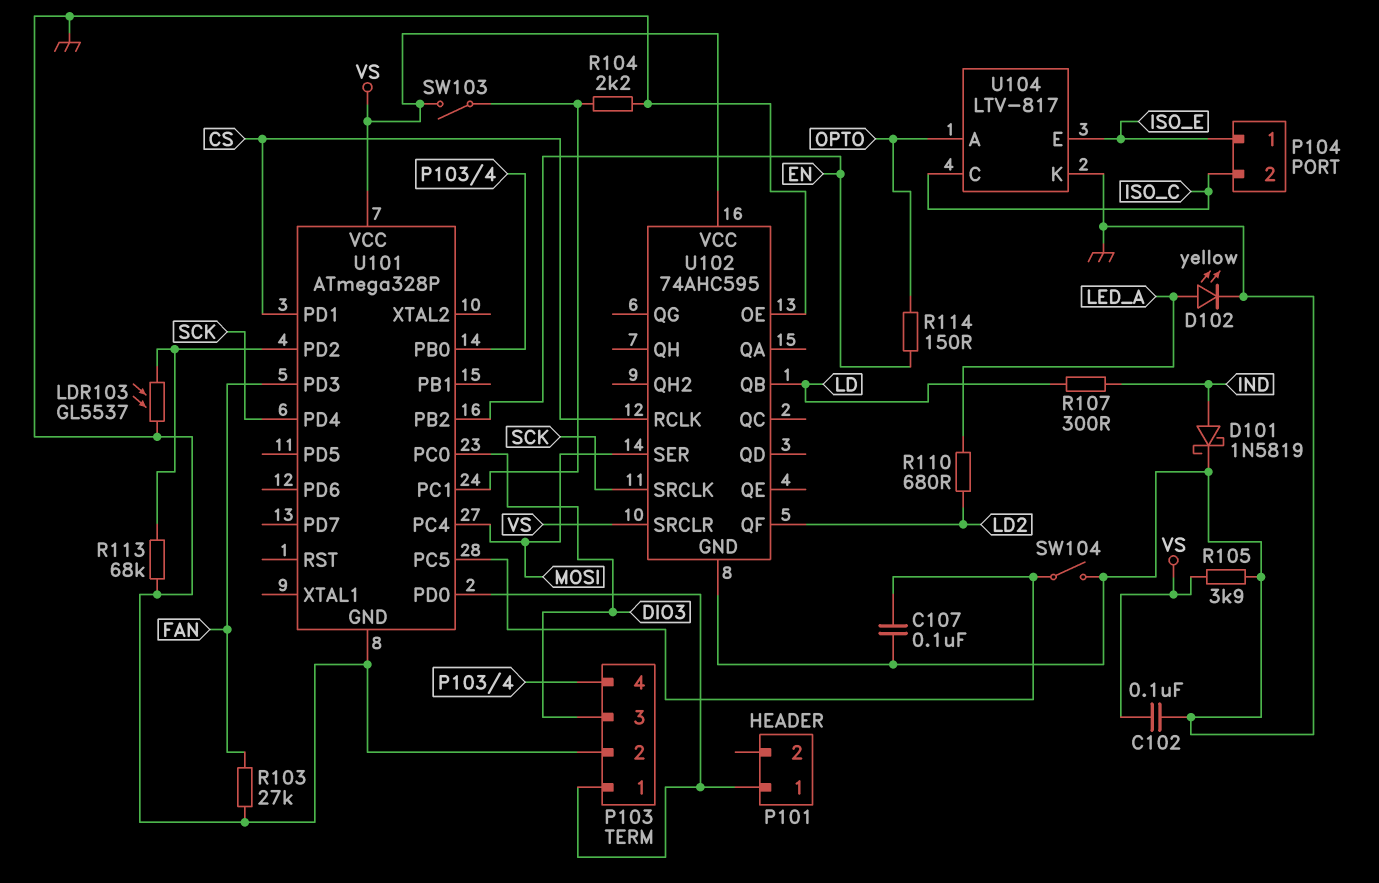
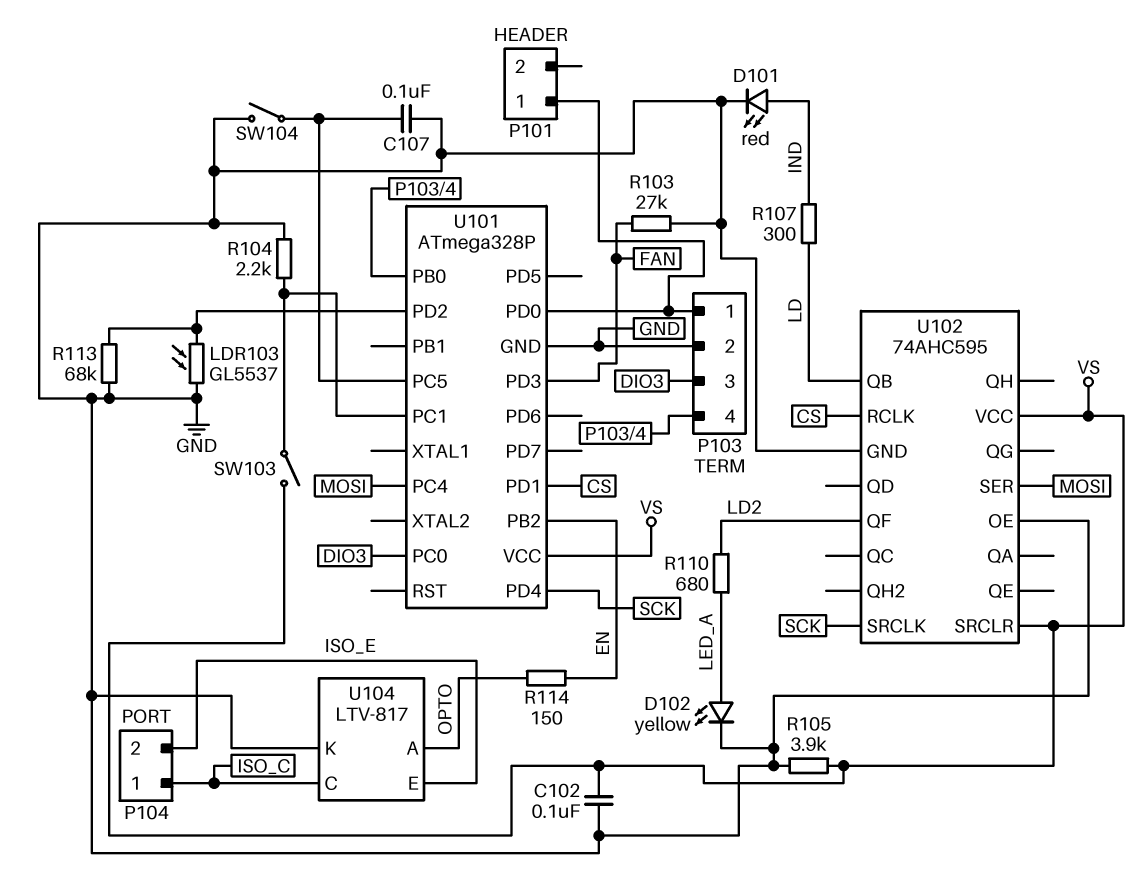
D101: schottky 1N5819 (A IND, K GND) -> LED red (A IND, K GND)
P104 pin 1: ISO_E -> ISO_C
P104 pin 2: ISO_C -> ISO_E

